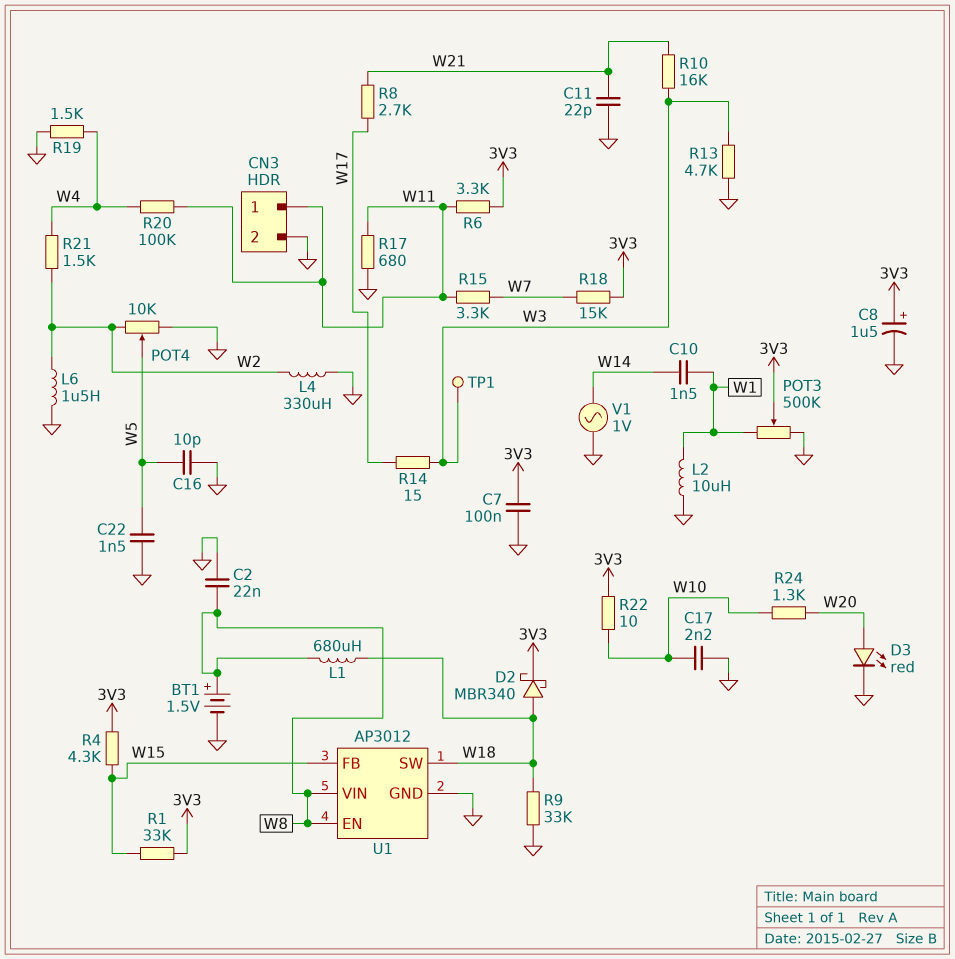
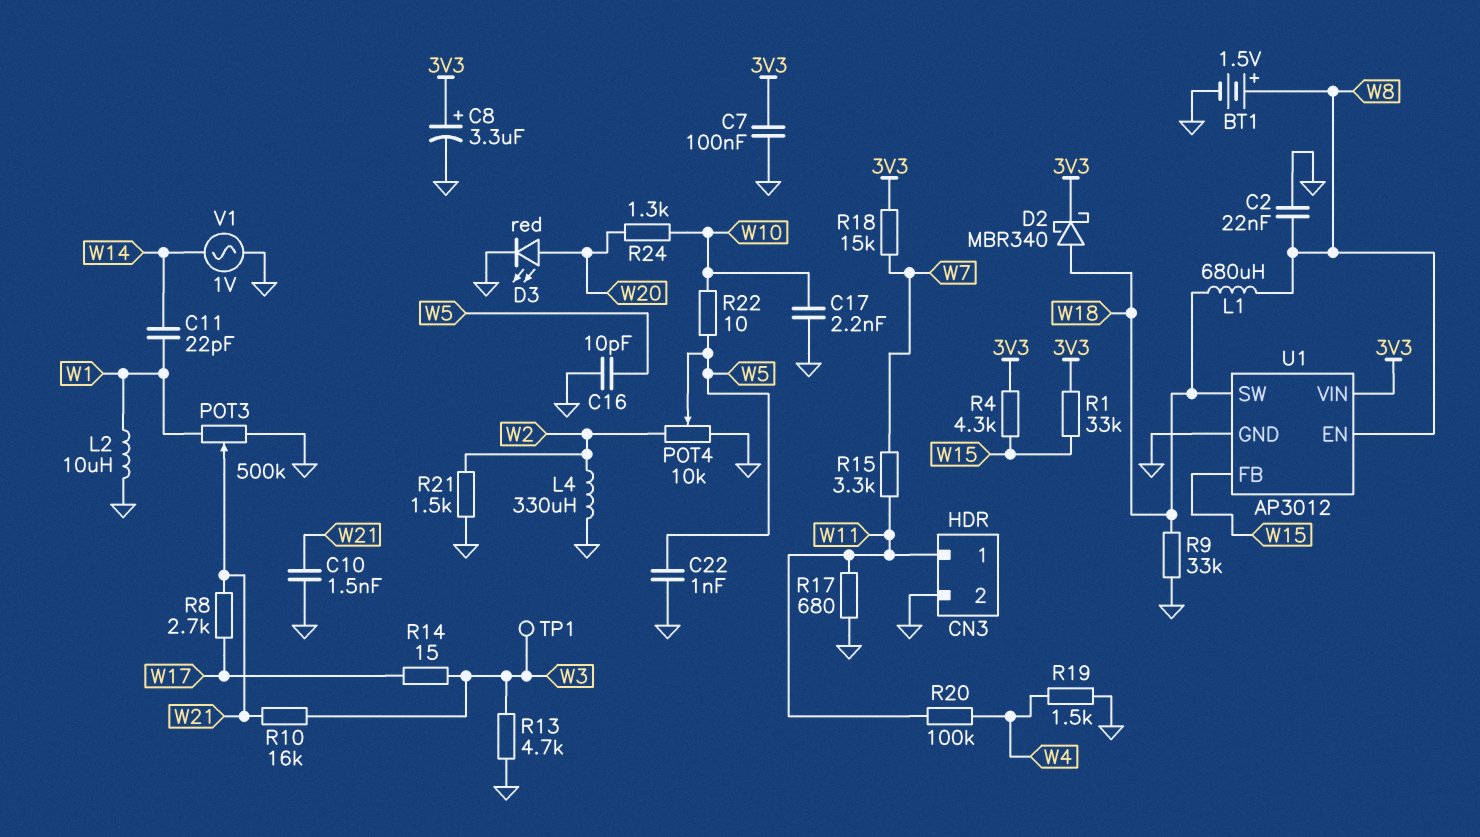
C8: 1.5uF (plus 3V3, minus GND) -> 3.3uF (plus 3V3, minus GND)
C10: 1.5nF (W1, W14) -> 1.5nF (GND, W21)
C11: 22pF (GND, W21) -> 22pF (W1, W14)
C22: 1.5nF (GND, W5) -> 1nF (GND, W5)
L6: 1.5uH (GND, W2) -> none
POT3: 500k (GND, W1, wiper 3V3) -> 500k (GND, W1, wiper W21)
R6: 3.3k (3V3, W11) -> none
R21: 1.5k (W2, W4) -> 1.5k (GND, W2)
R22: 10 (3V3, W10) -> 10 (W5, W10)
U1 pin VIN: W8 -> 3V3

